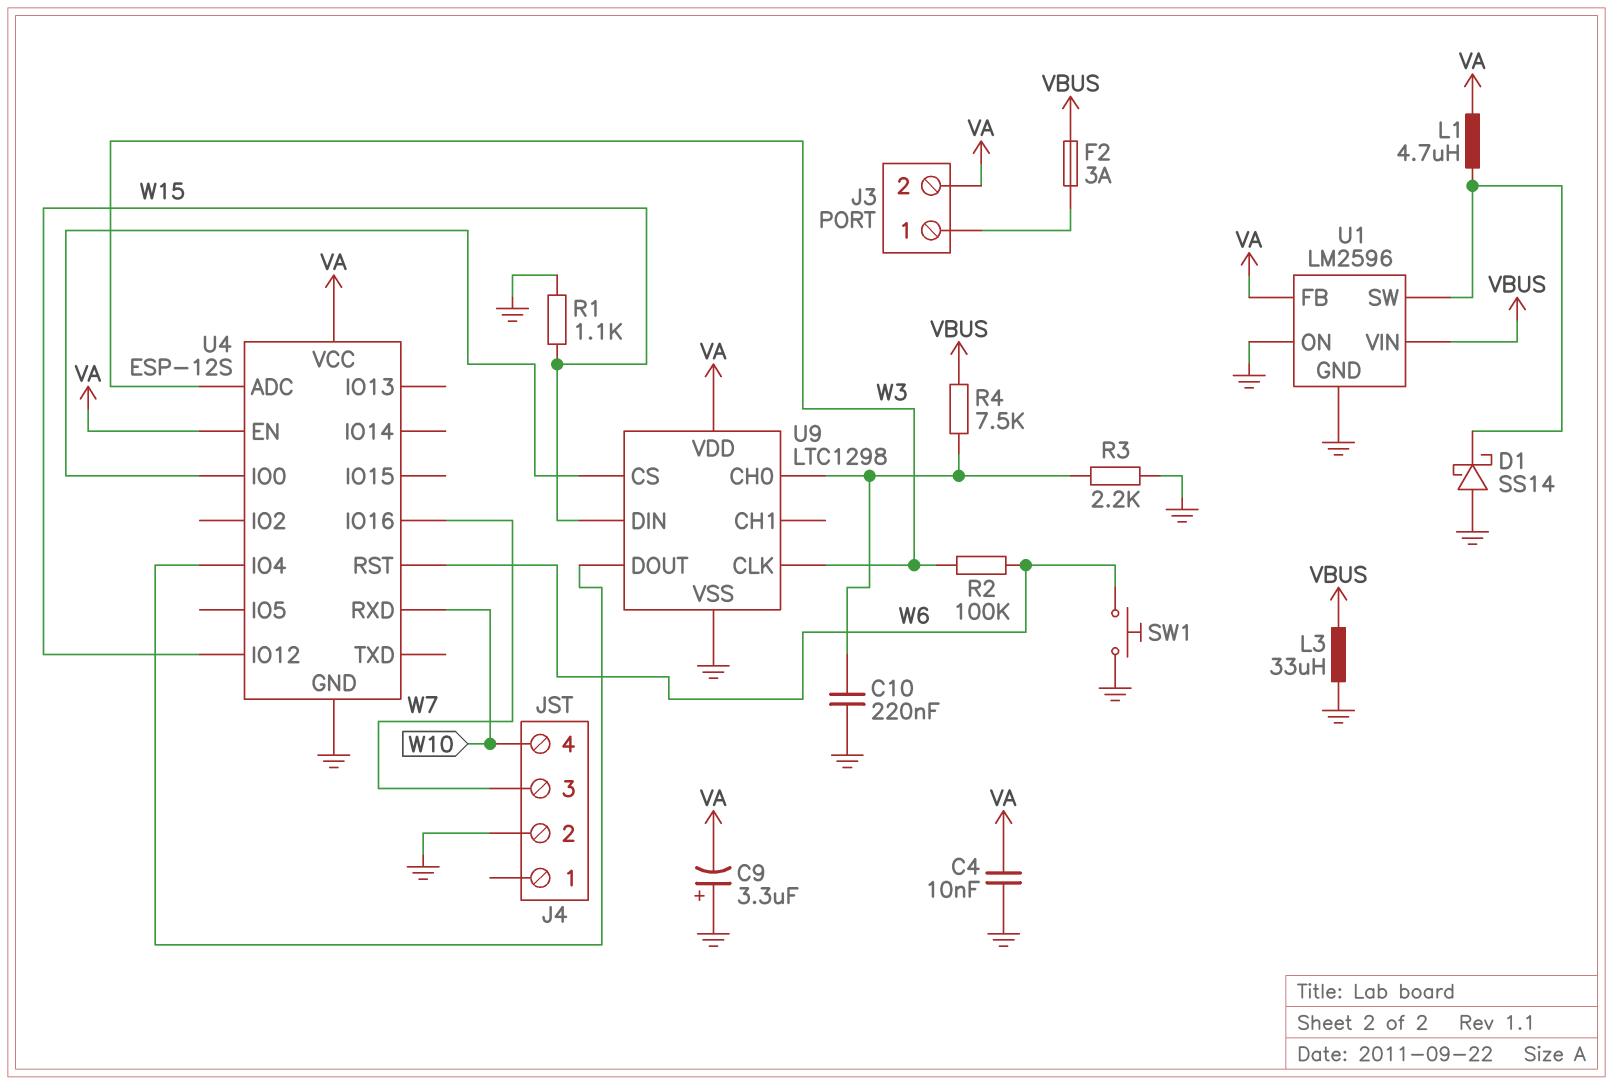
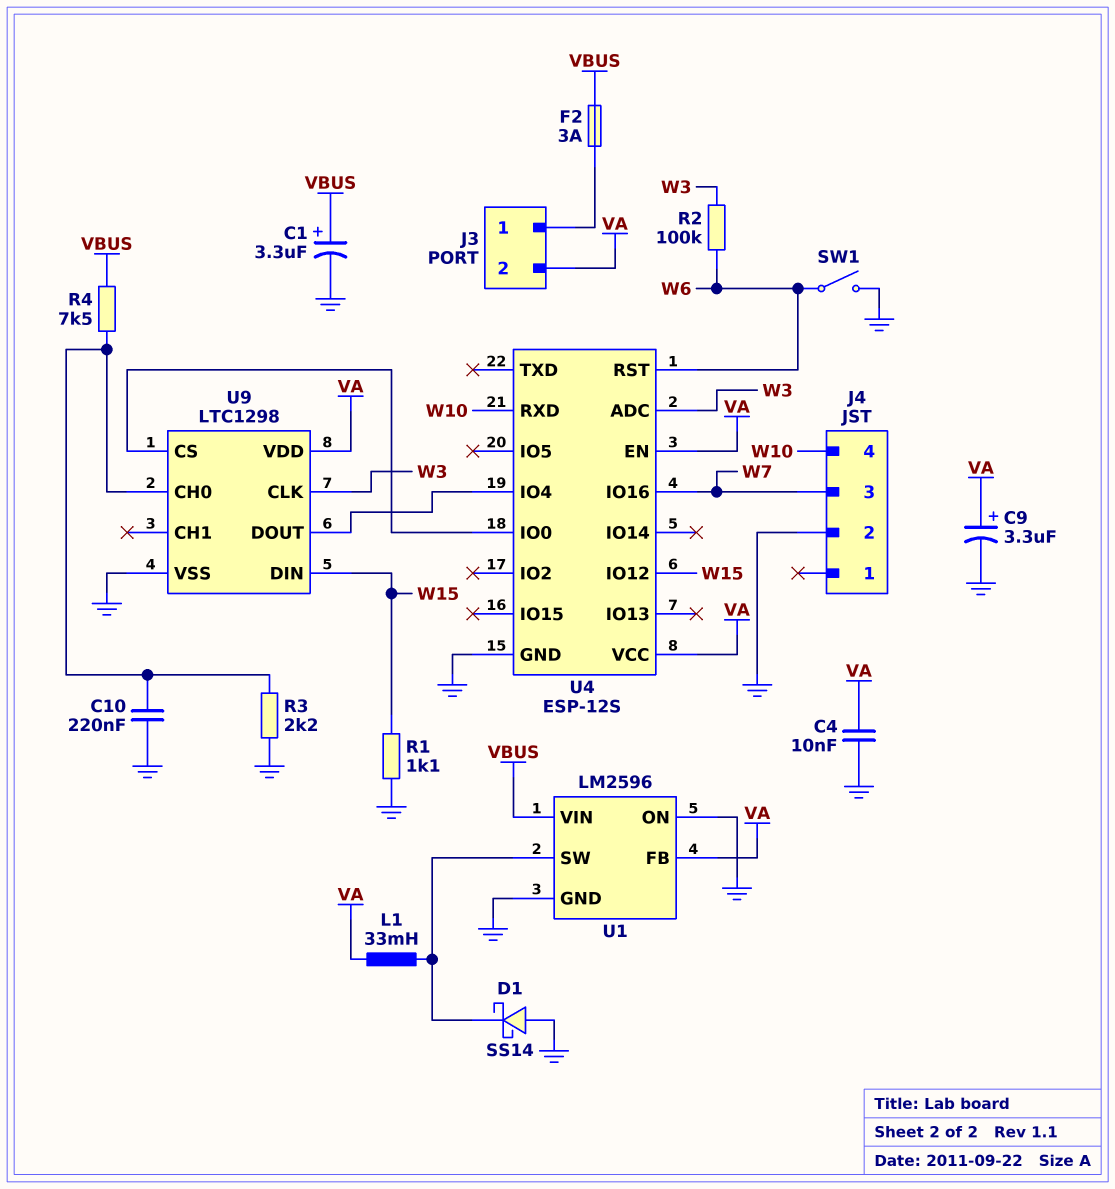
C1: none -> 3.3uF (plus VBUS, minus GND)
C9: 3.3uF (plus GND, minus VA) -> 3.3uF (plus VA, minus GND)
L1: 4.7uH (U1/SW, VA) -> 33mH (U1/SW, VA)
L3: 33uH (GND, VBUS) -> none
SW1: button (GND, W6) -> switch (GND, W6)

